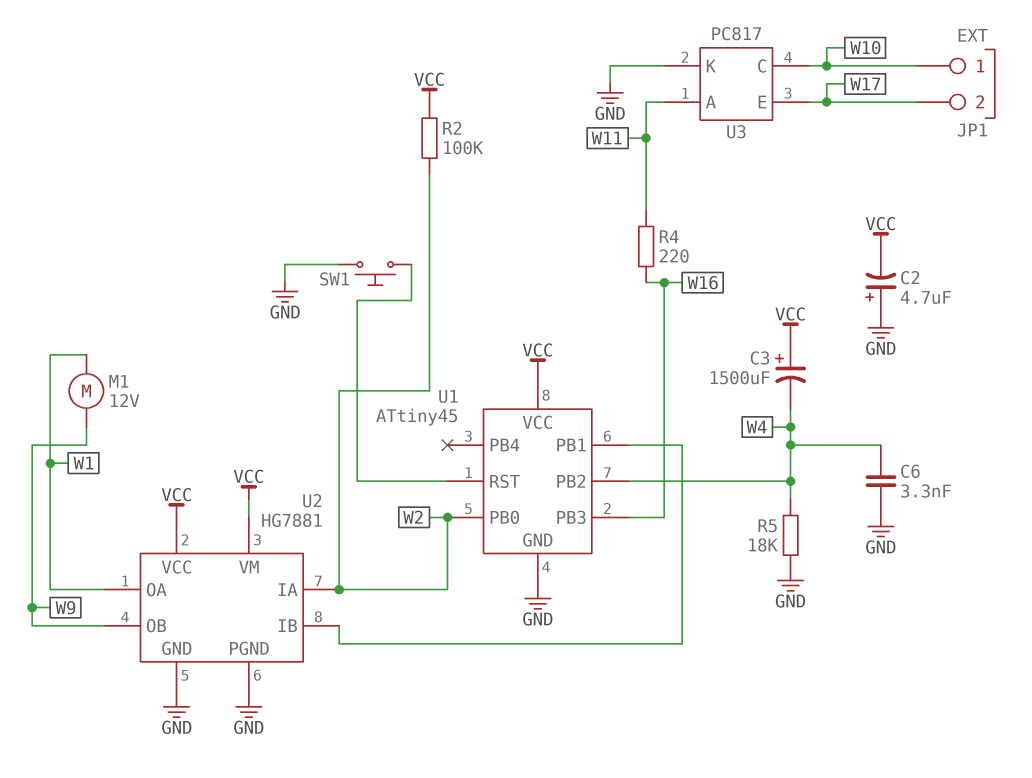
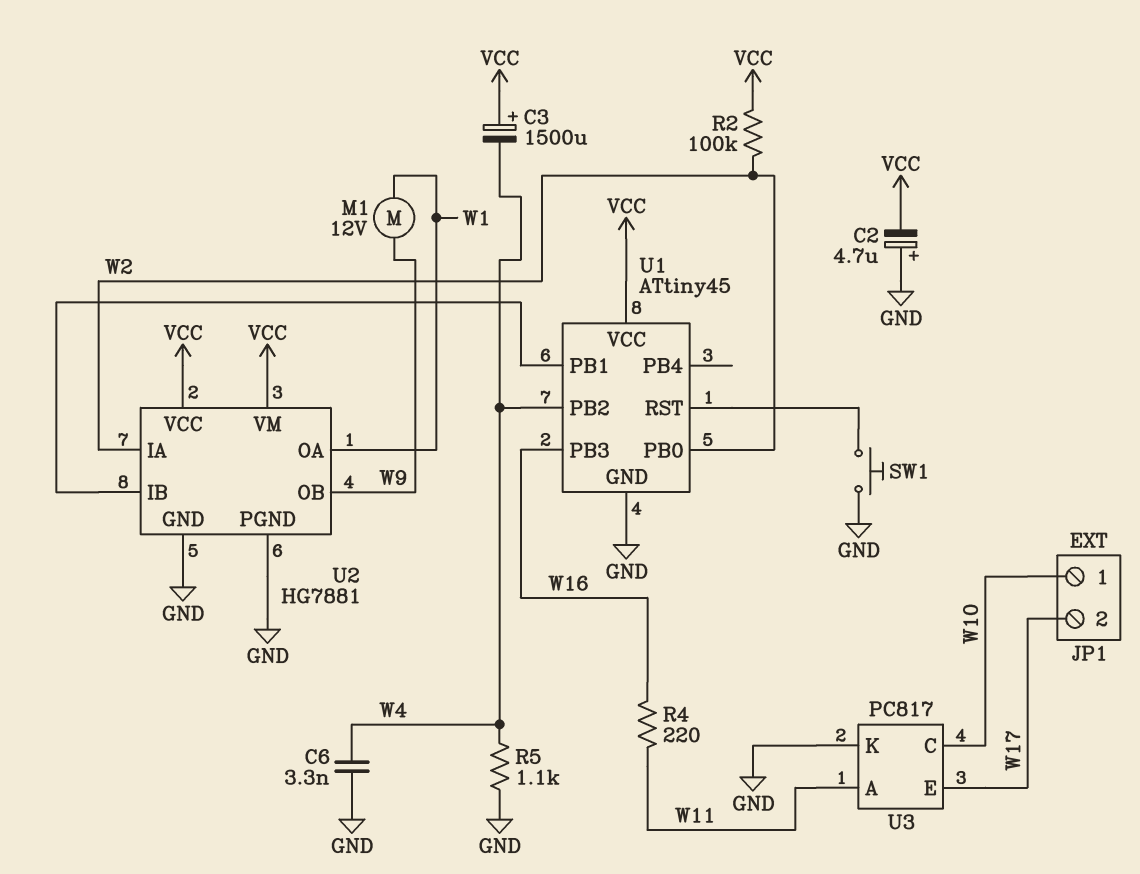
R5: 18k (GND, W4) -> 1.1k (GND, W4)

